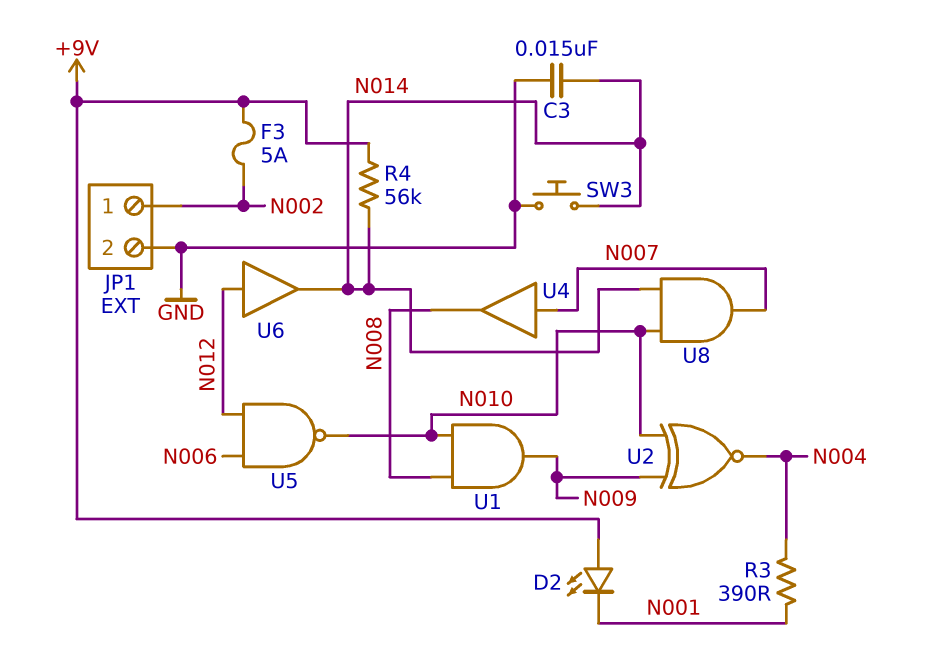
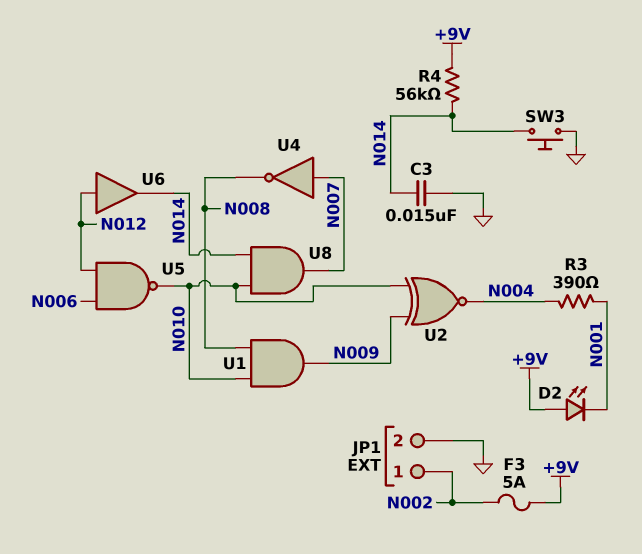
U4: buffer (in N007, out N008) -> NOT (in N007, out N008)

